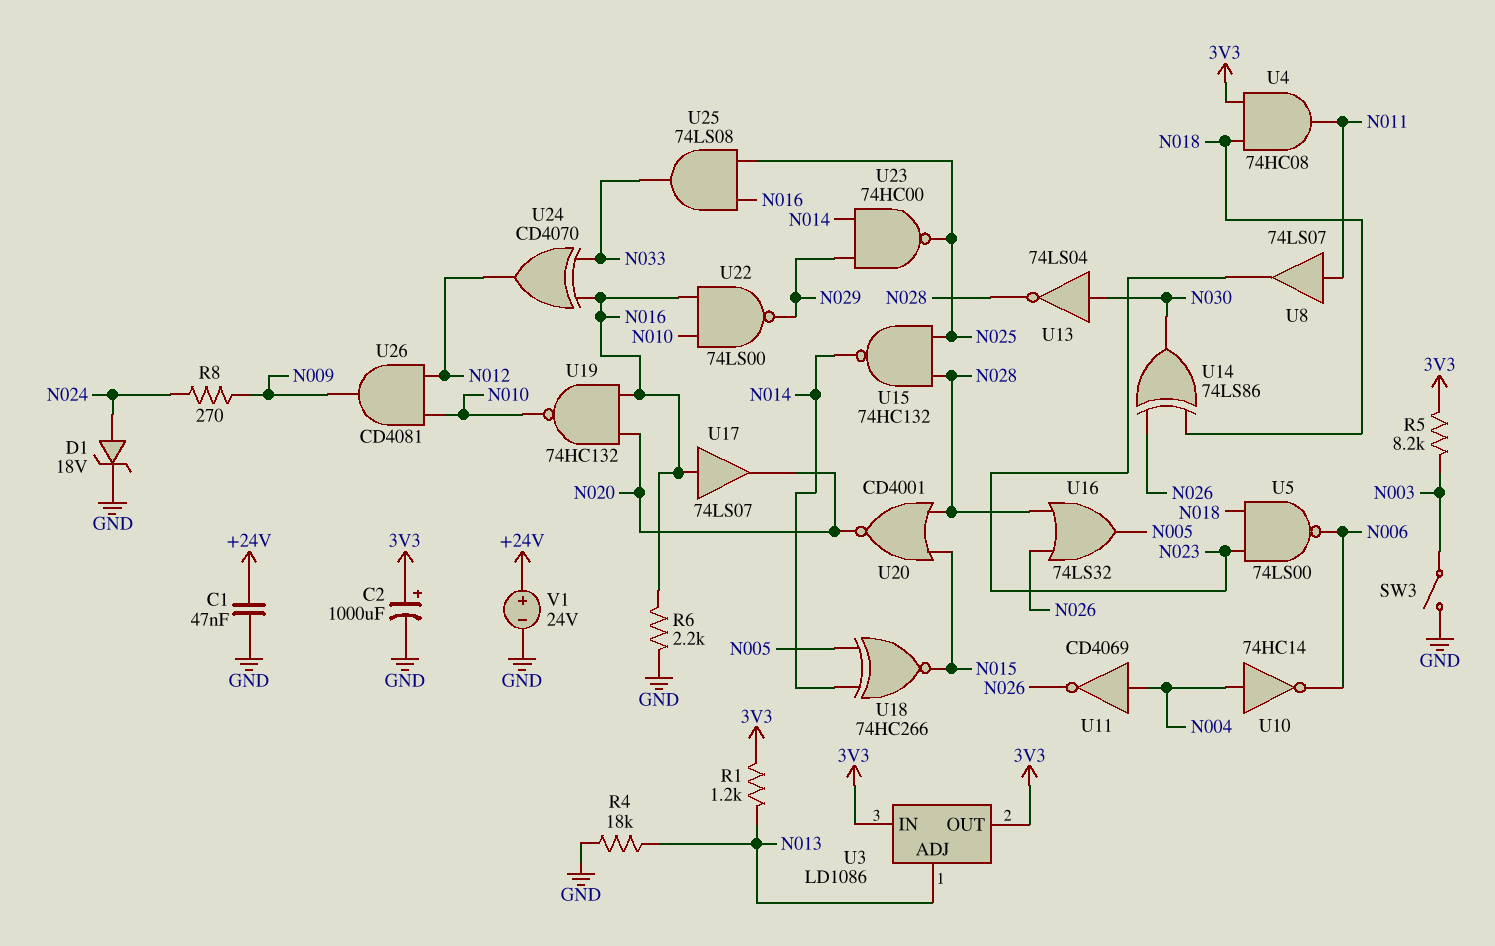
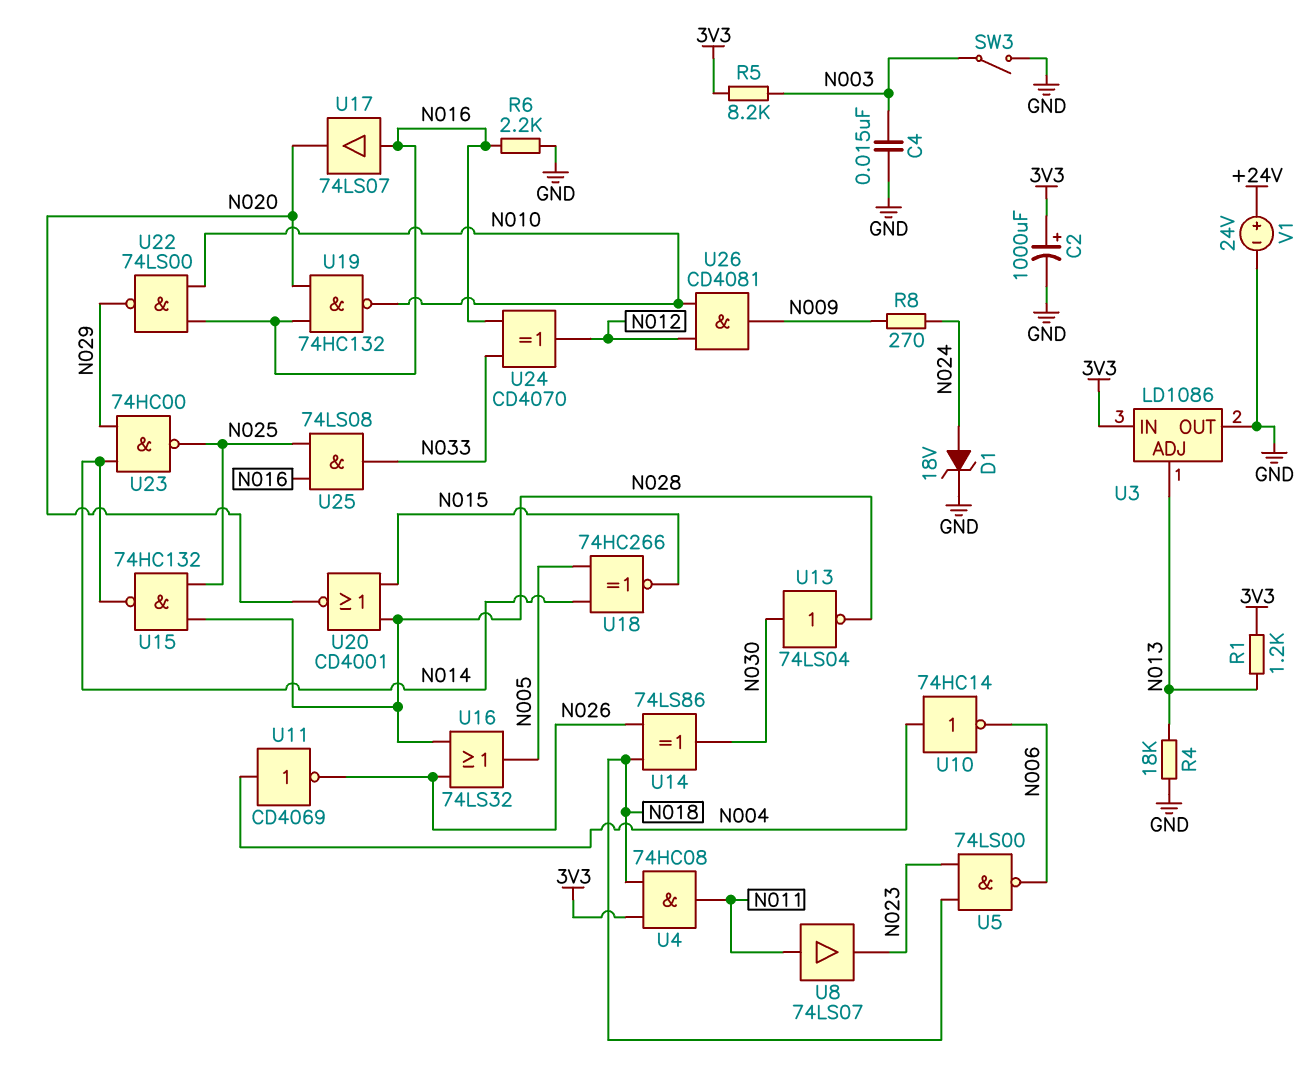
C1: 47nF (+24V, GND) -> none
C4: none -> 15nF (GND, N003)
U3 pin OUT: 3V3 -> GND

